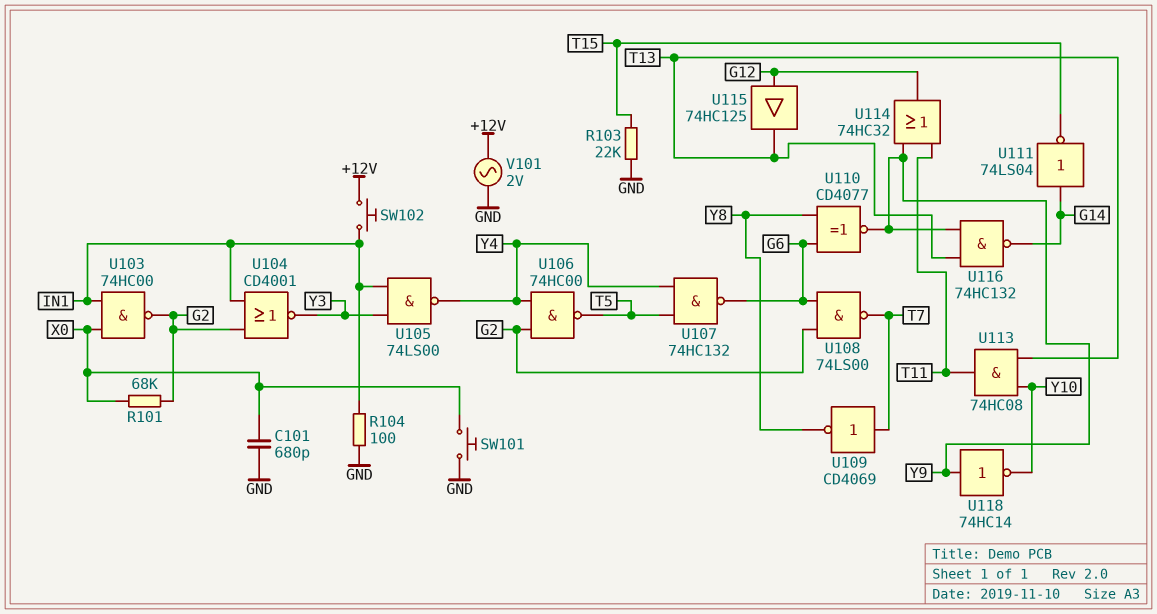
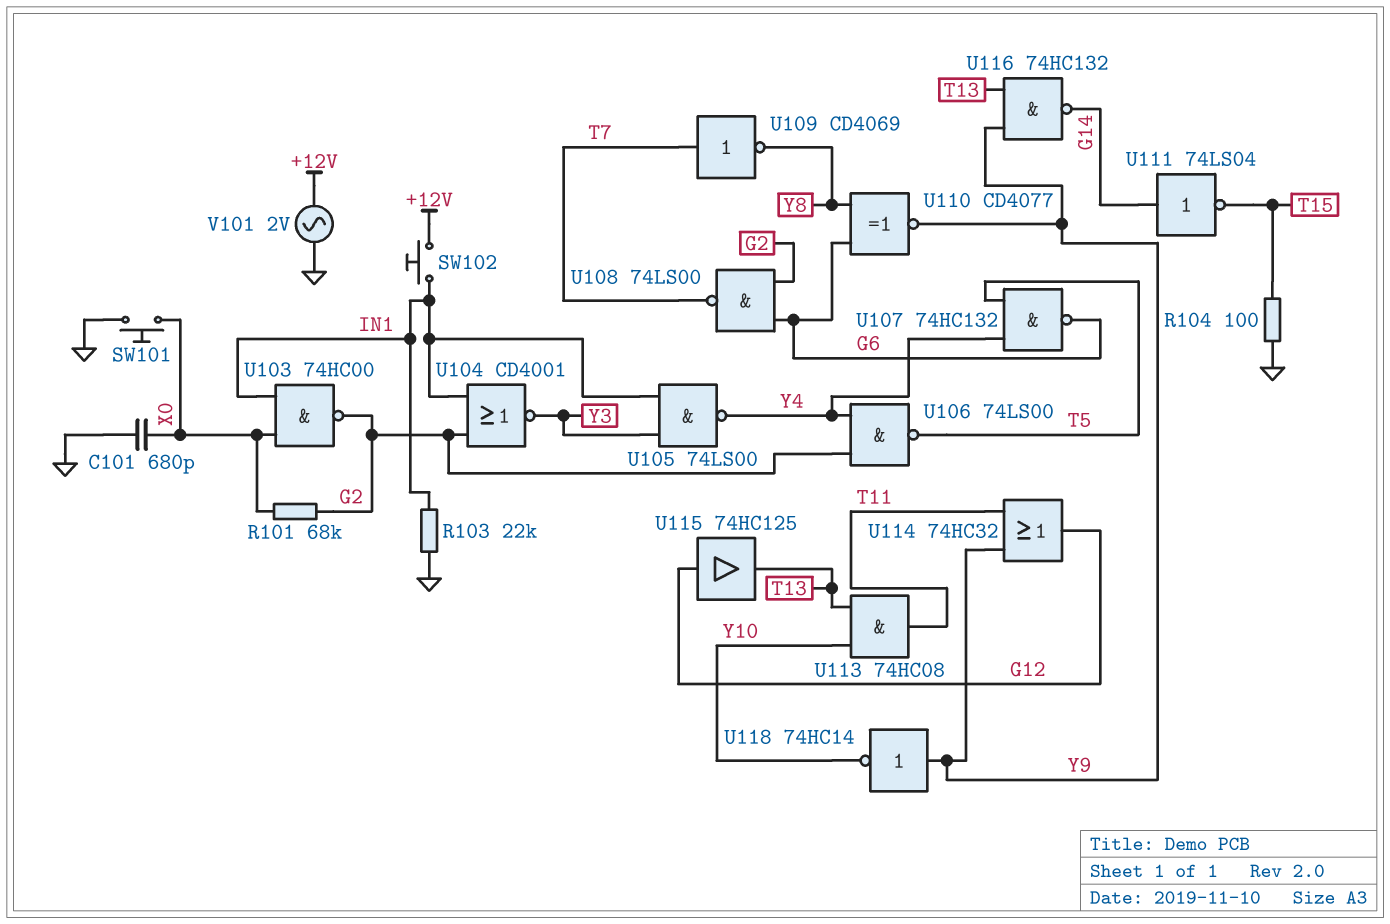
R103: 22k (GND, T15) -> 22k (GND, IN1)
R104: 100 (GND, IN1) -> 100 (GND, T15)
U106: NAND 74HC00 (in G2, in Y4, out T5) -> NAND 74LS00 (in G2, in Y4, out T5)

